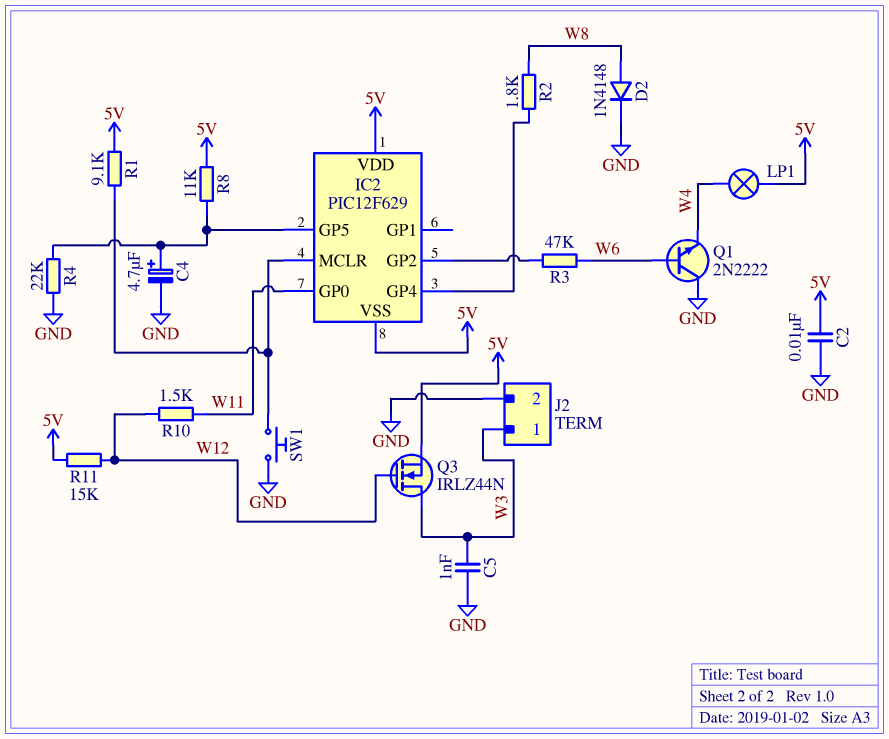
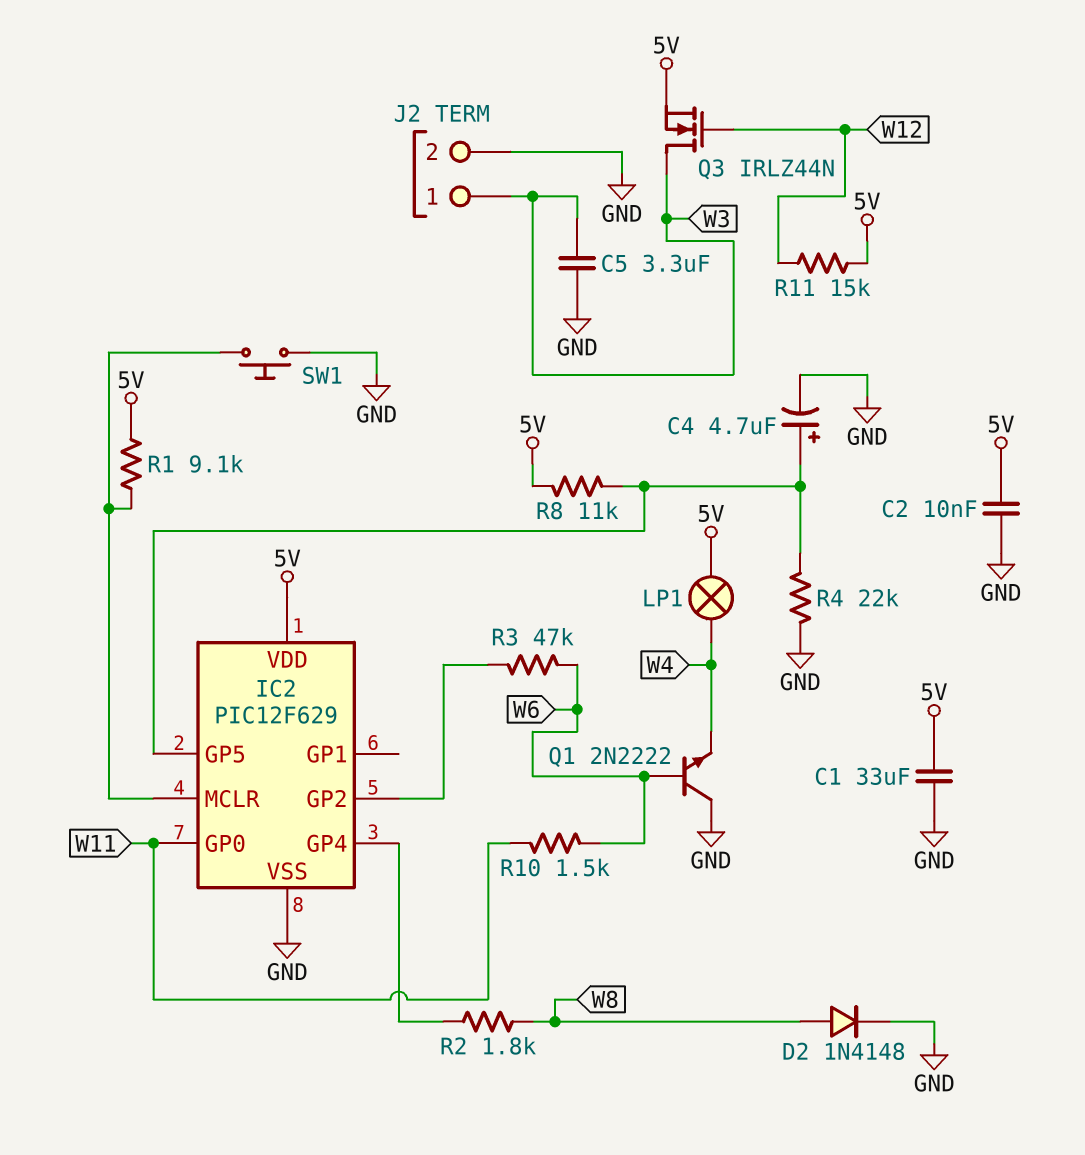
C1: none -> 33uF (5V, GND)
C5: 1nF (GND, W3) -> 3.3uF (GND, W3)
IC2 pin VSS: 5V -> GND
R10: 1.5k (W11, W12) -> 1.5k (W6, W11)

